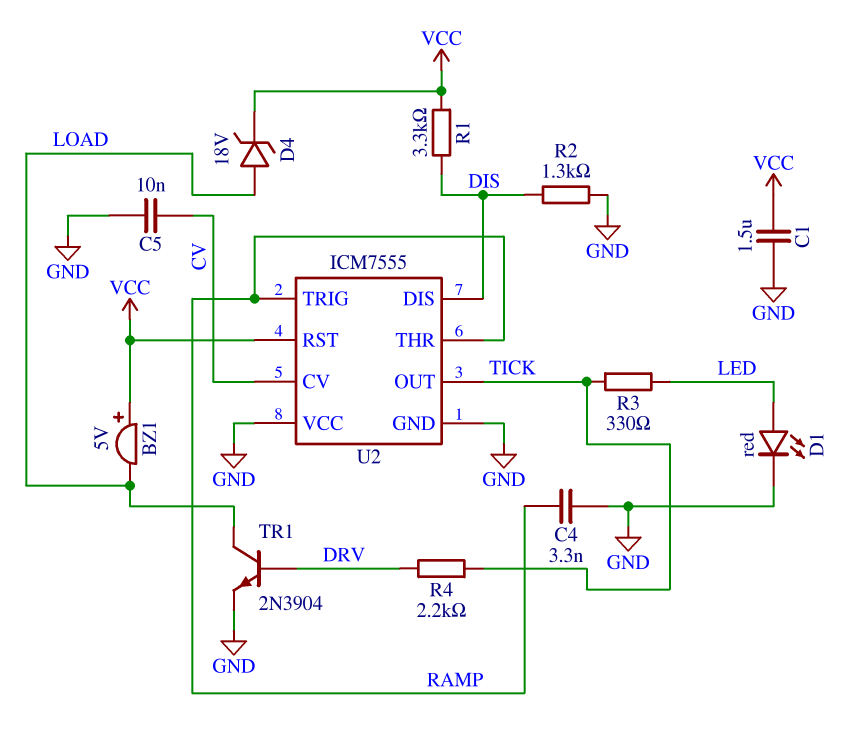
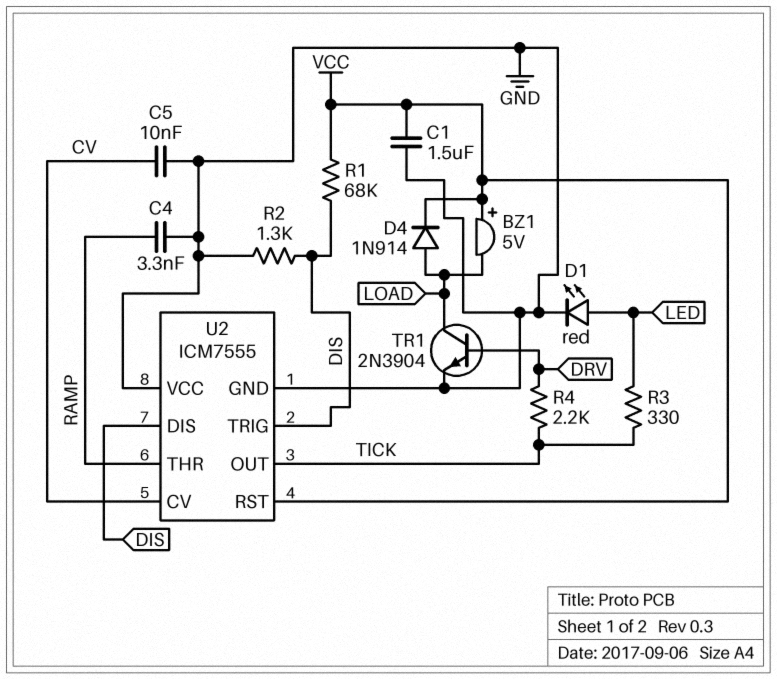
D4: zener 18V (A LOAD, K VCC) -> diode 1N914 (A LOAD, K VCC)
R1: 3.3k (DIS, VCC) -> 68k (DIS, VCC)
U2 pin TRIG: RAMP -> DIS

